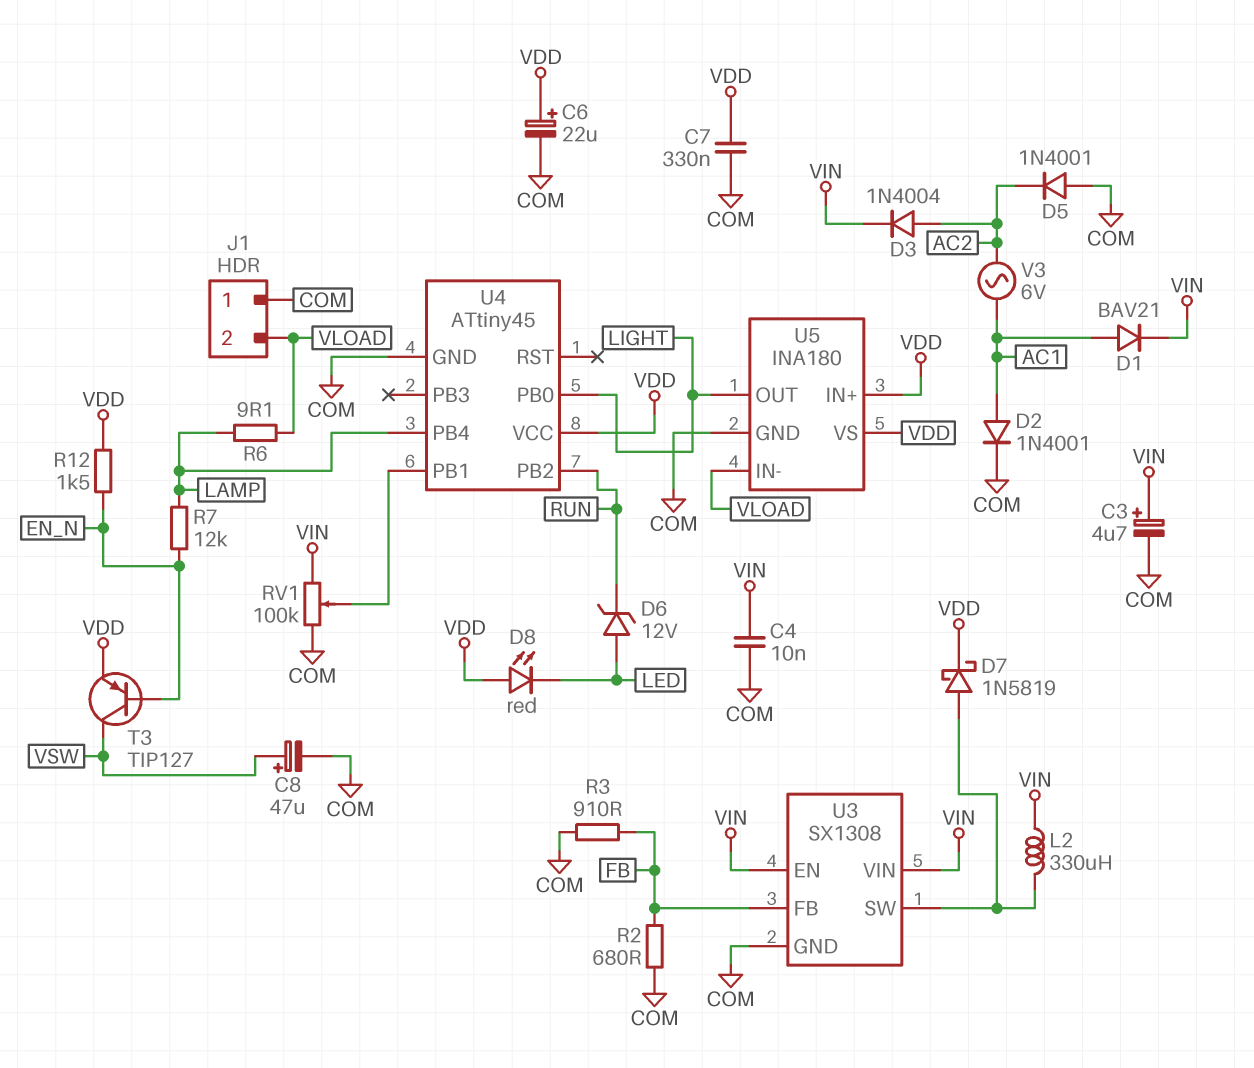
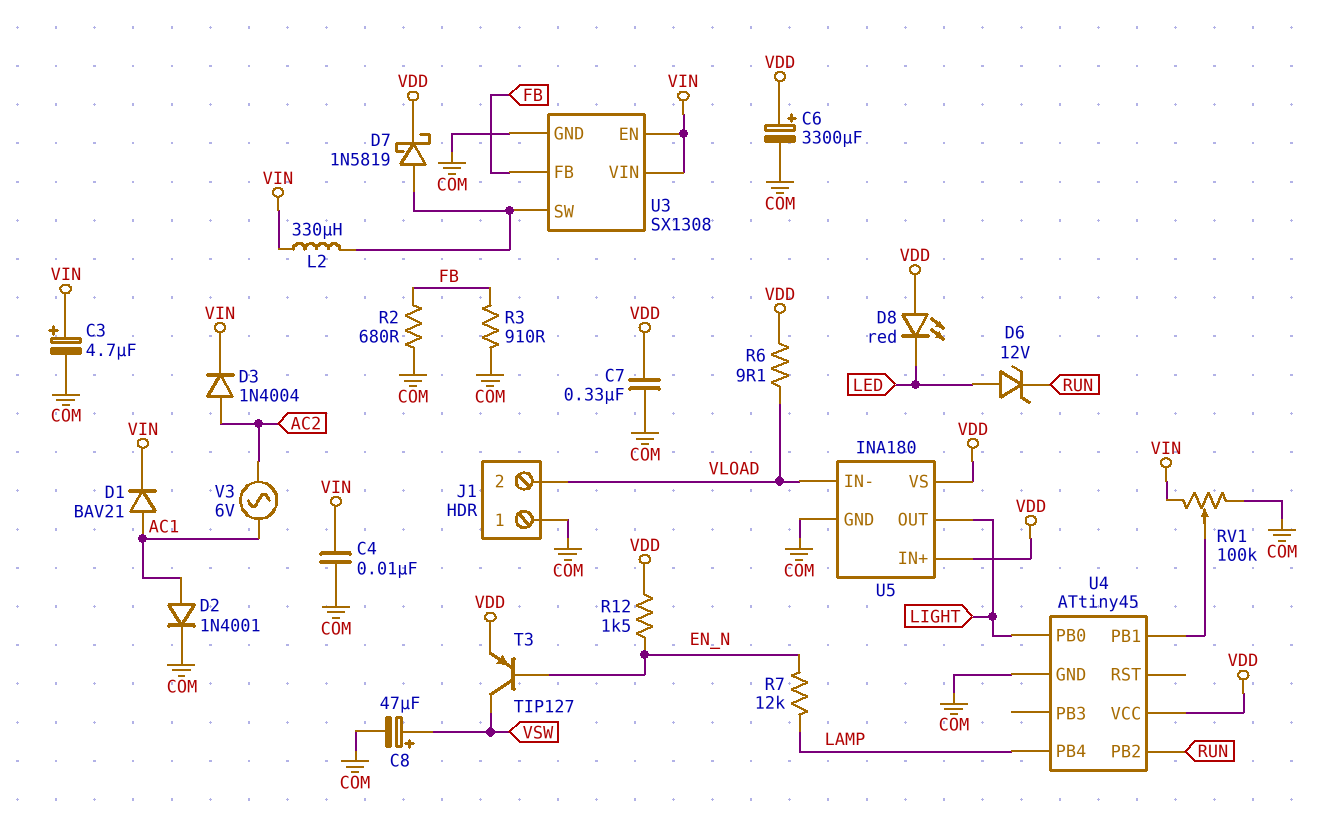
C6: 22uF (plus VDD, minus COM) -> 3300uF (plus VDD, minus COM)
D5: diode 1N4001 (A COM, K AC2) -> none
R6: 9.1 (LAMP, VLOAD) -> 9.1 (VDD, VLOAD)

